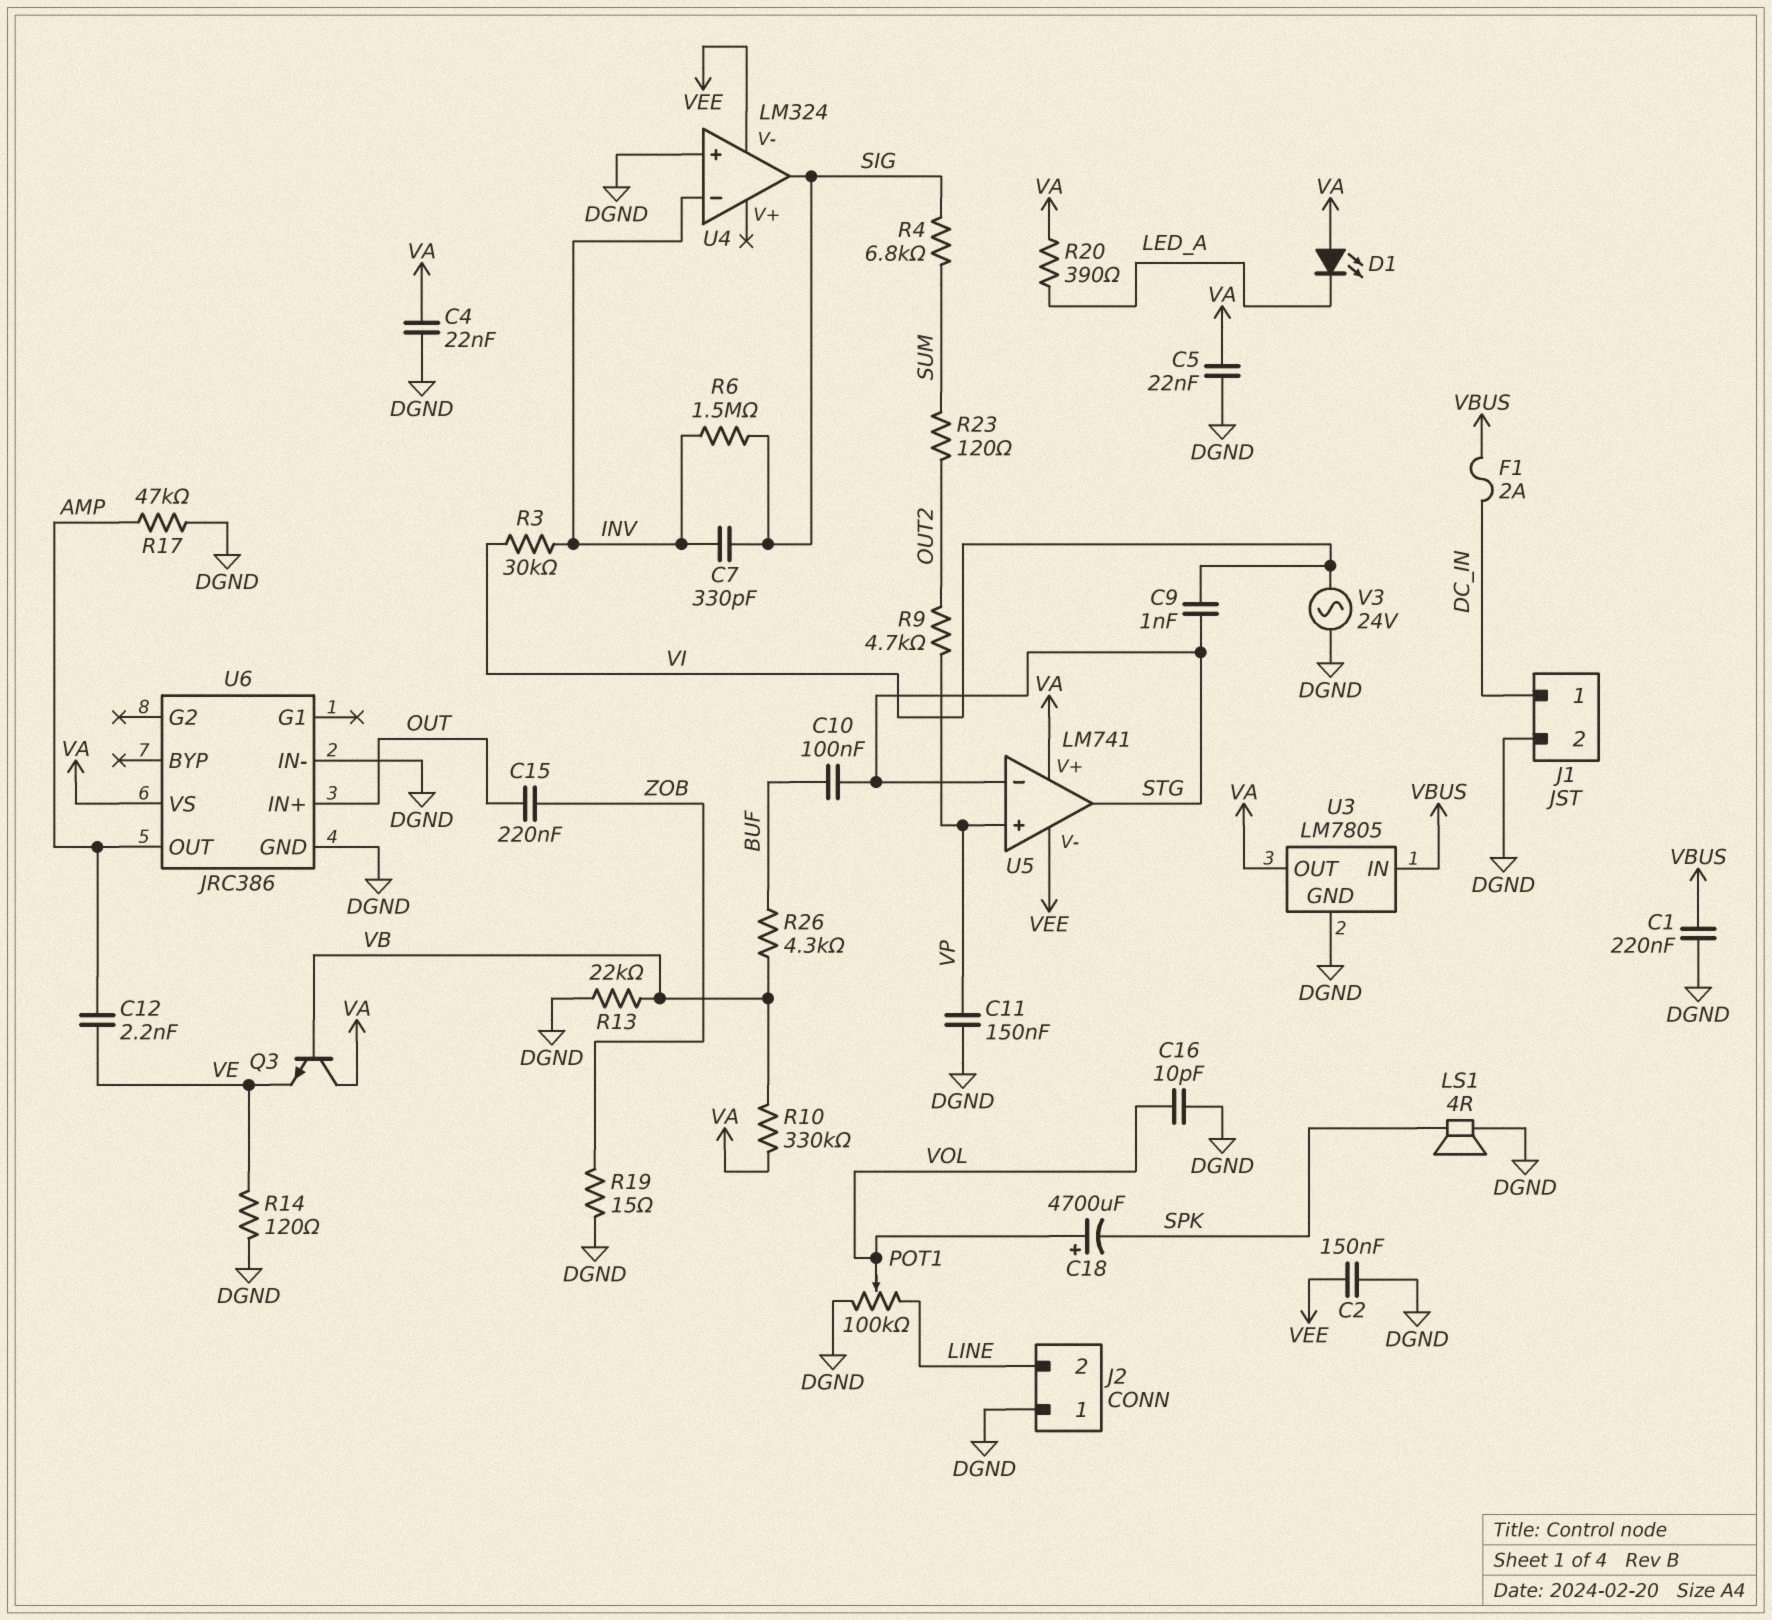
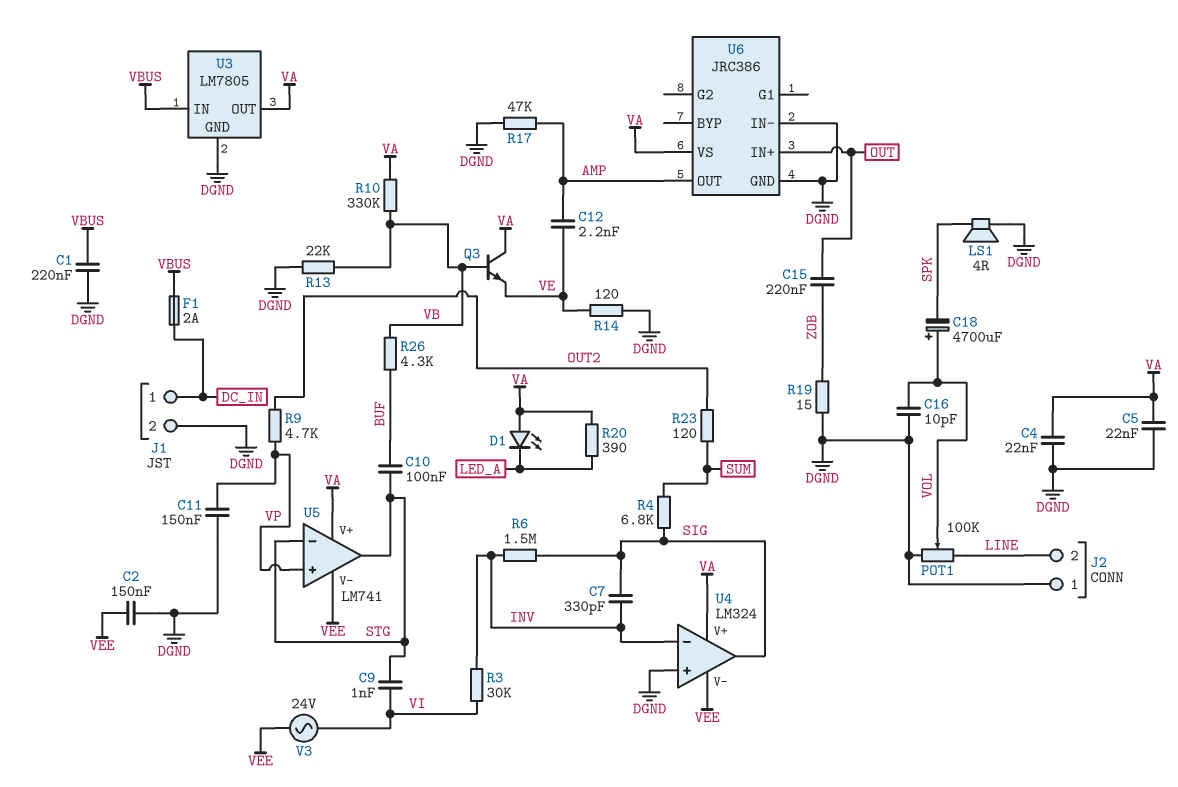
U4 pin V+: none -> VA
V3: AC 24V (DGND, VI) -> AC 24V (VEE, VI)

